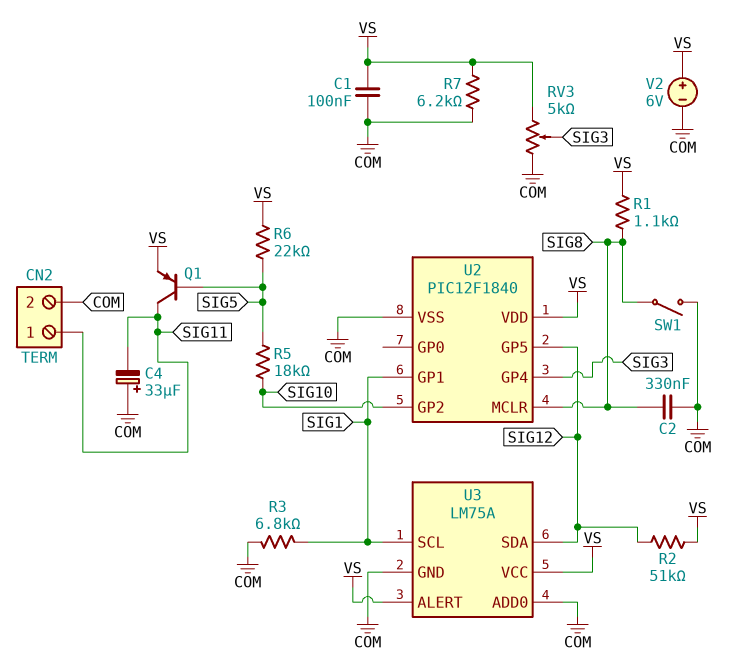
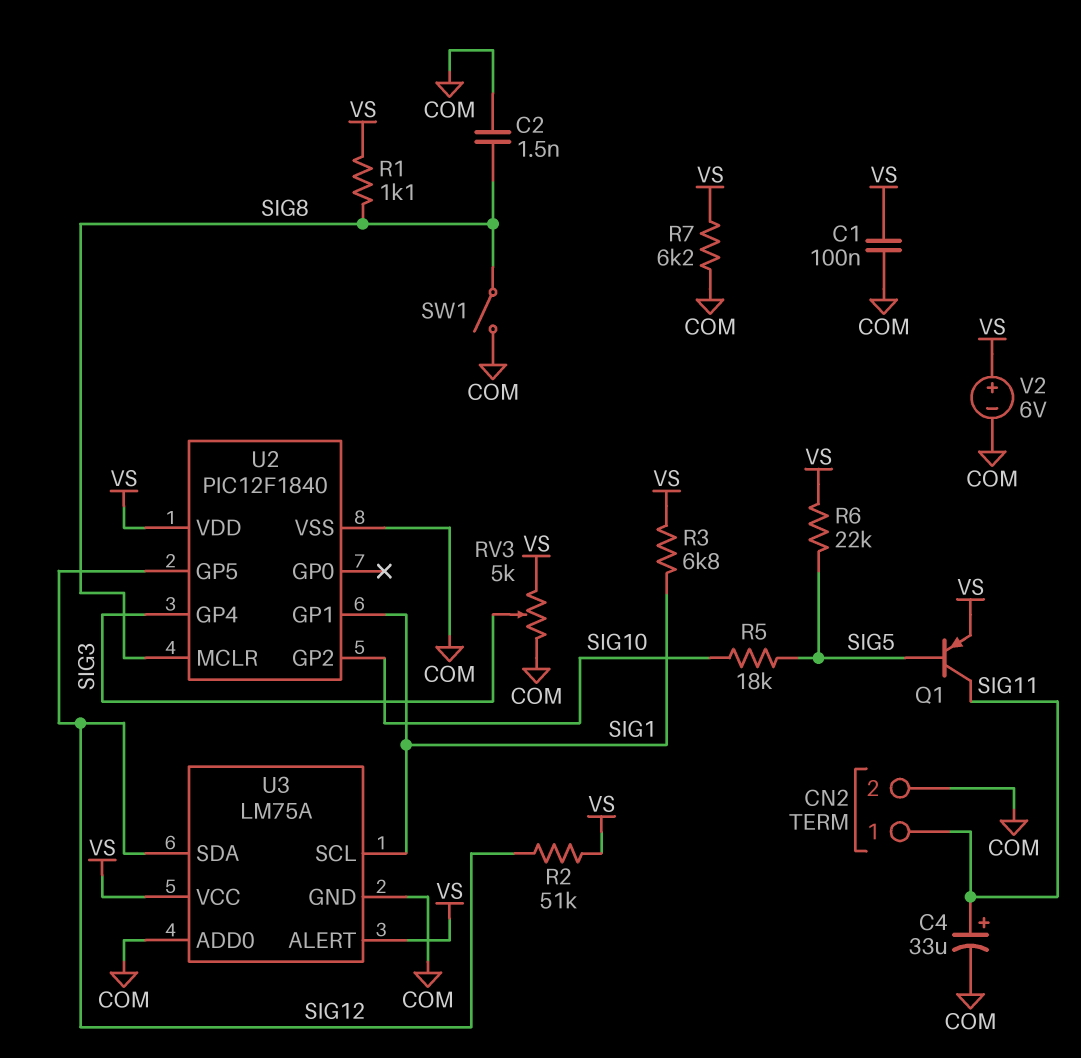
C2: 330nF (COM, SIG8) -> 1.5nF (COM, SIG8)
C4: 33uF (plus COM, minus SIG11) -> 33uF (plus SIG11, minus COM)
R3: 6.8k (COM, SIG1) -> 6.8k (SIG1, VS)

